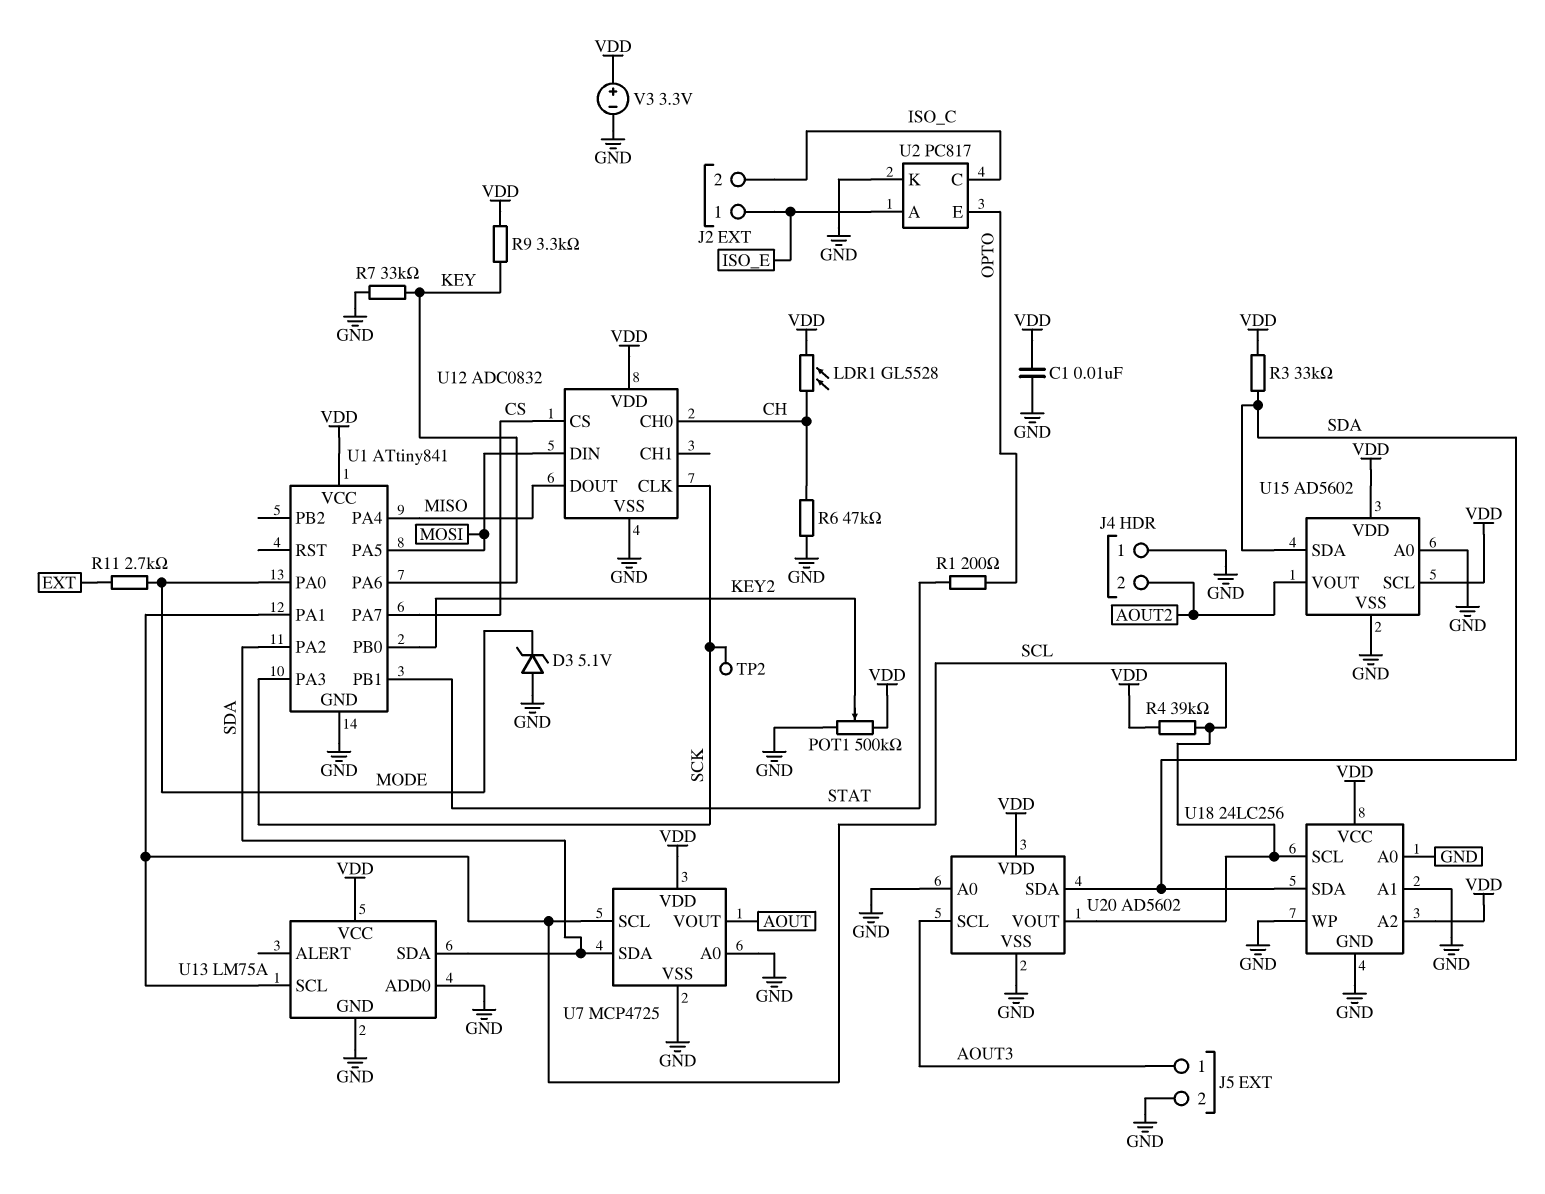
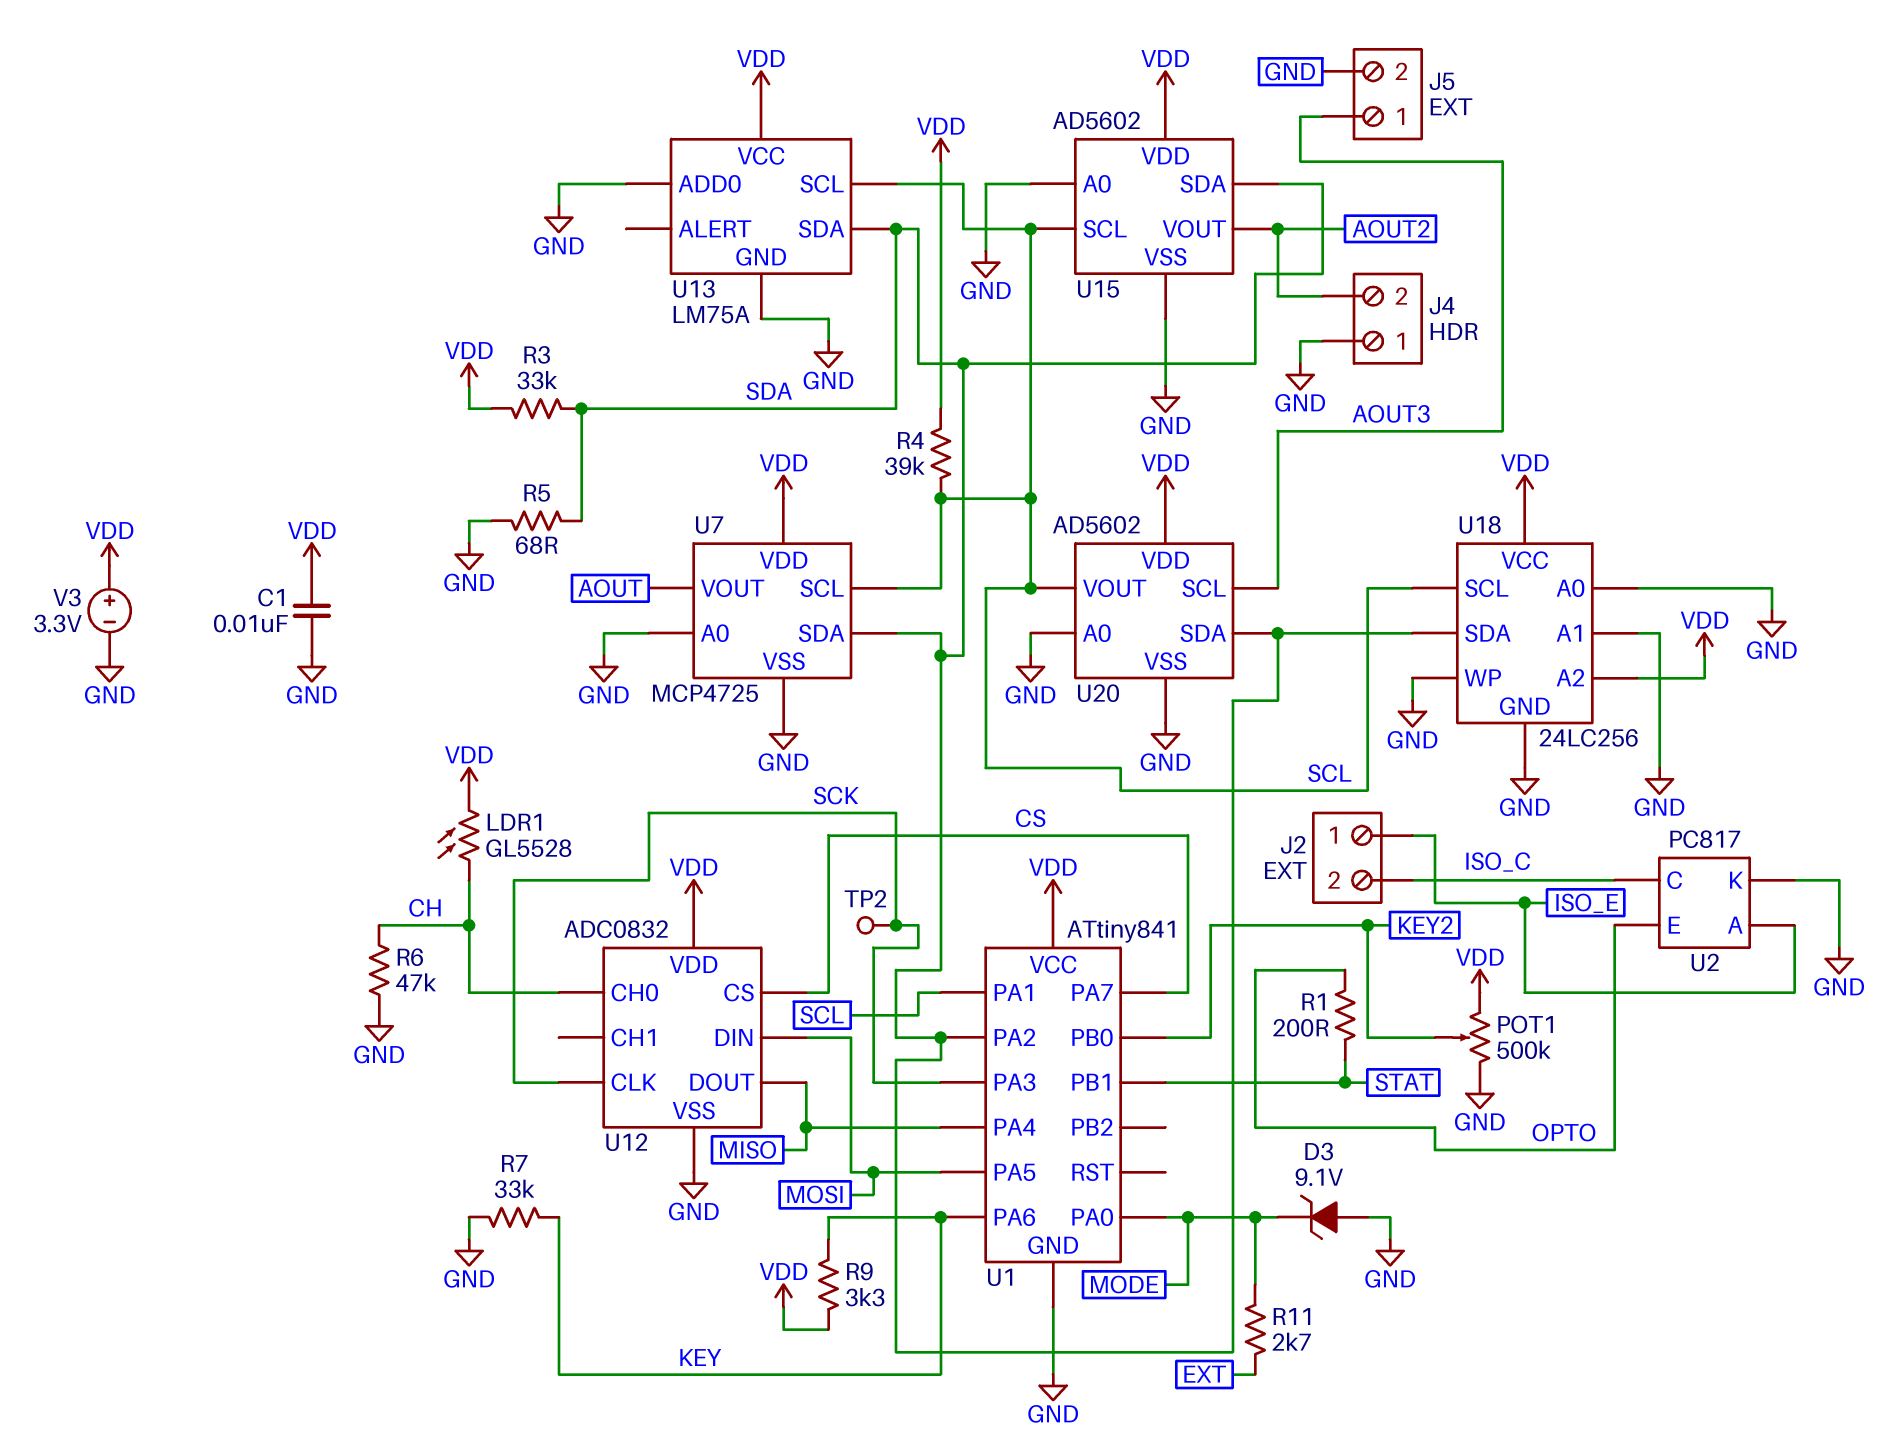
D3: zener 5.1V (A GND, K MODE) -> zener 9.1V (A GND, K MODE)
R5: none -> 68 (GND, SDA)
U15 pin SCL: VDD -> SCL

